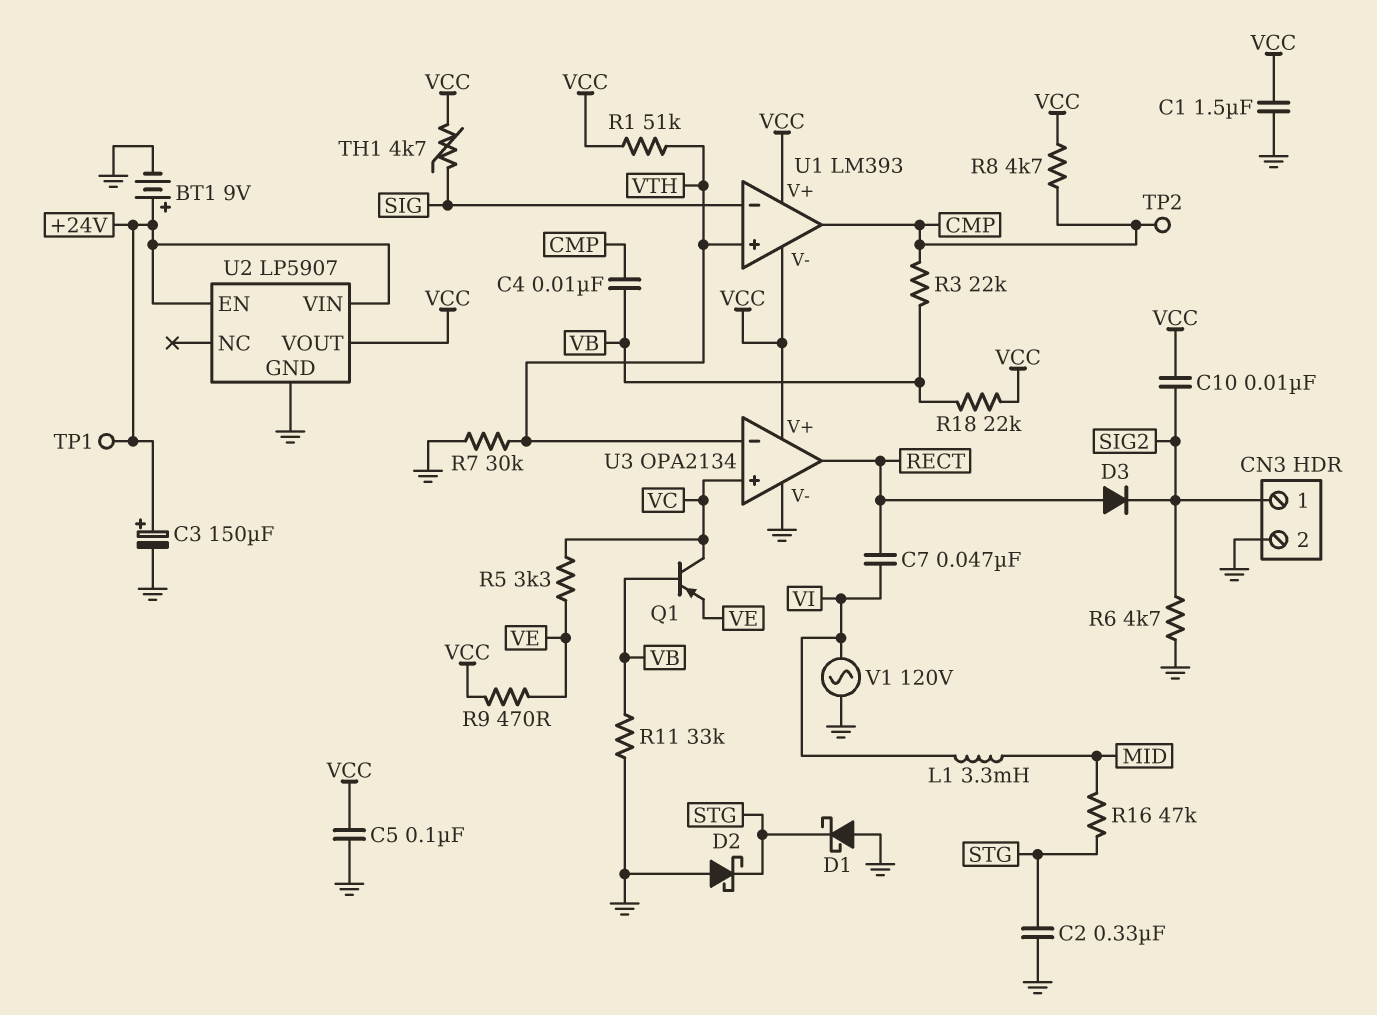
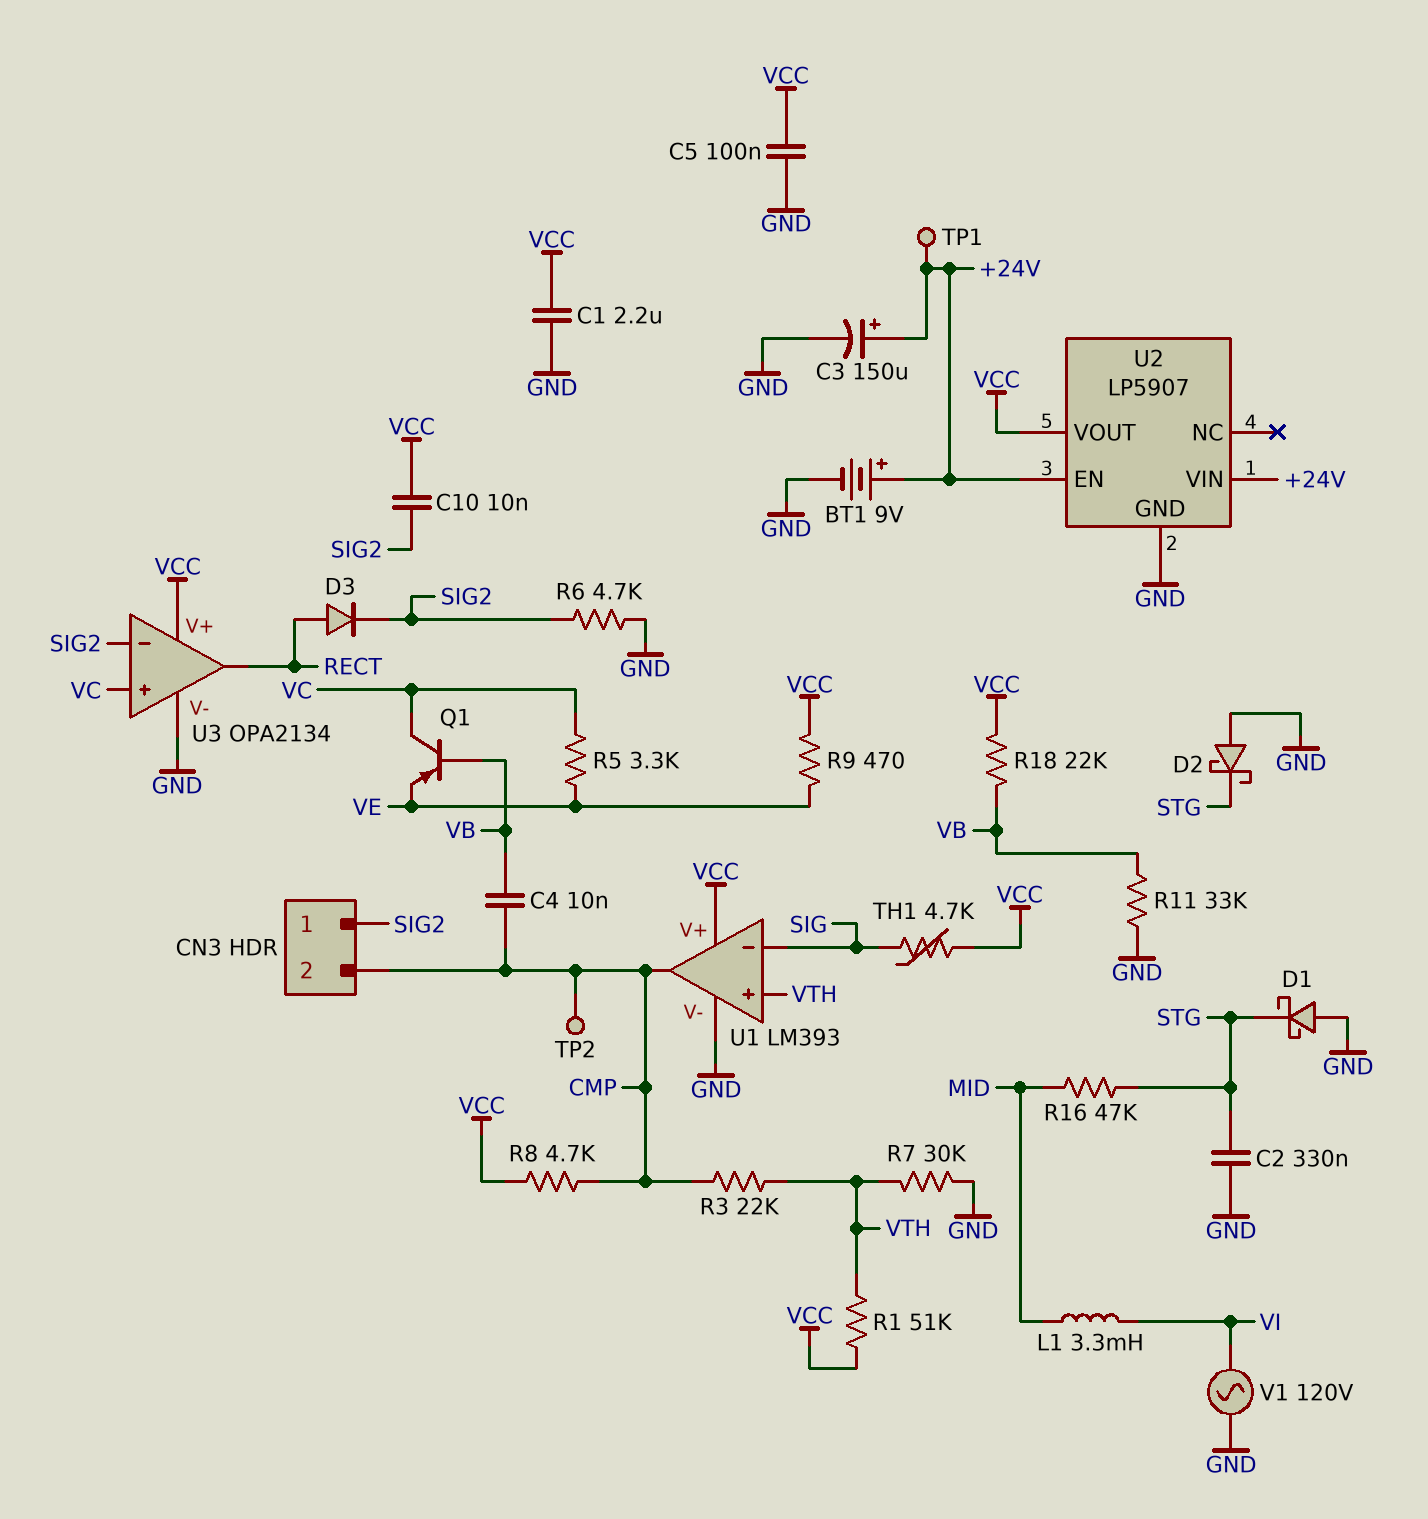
C1: 1.5uF (GND, VCC) -> 2.2uF (GND, VCC)
C7: 47nF (RECT, VI) -> none
CN3 pin 2: GND -> CMP
R3: 22k (CMP, VB) -> 22k (CMP, VTH)
U1 pin V-: VCC -> GND
U3 pin in-: VTH -> SIG2

